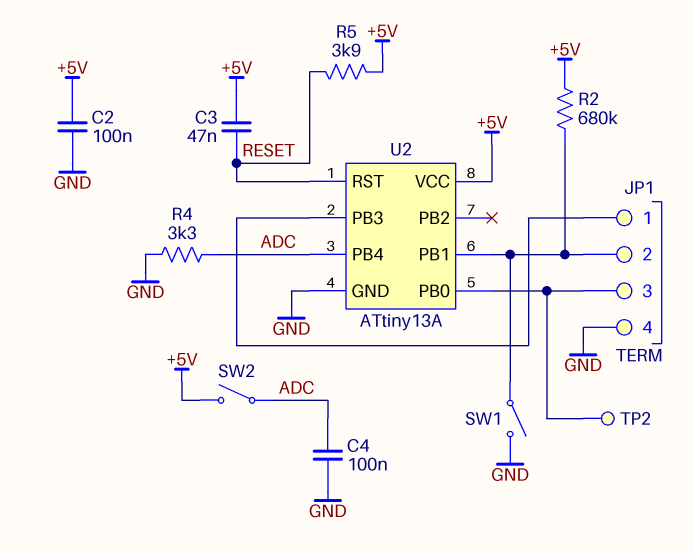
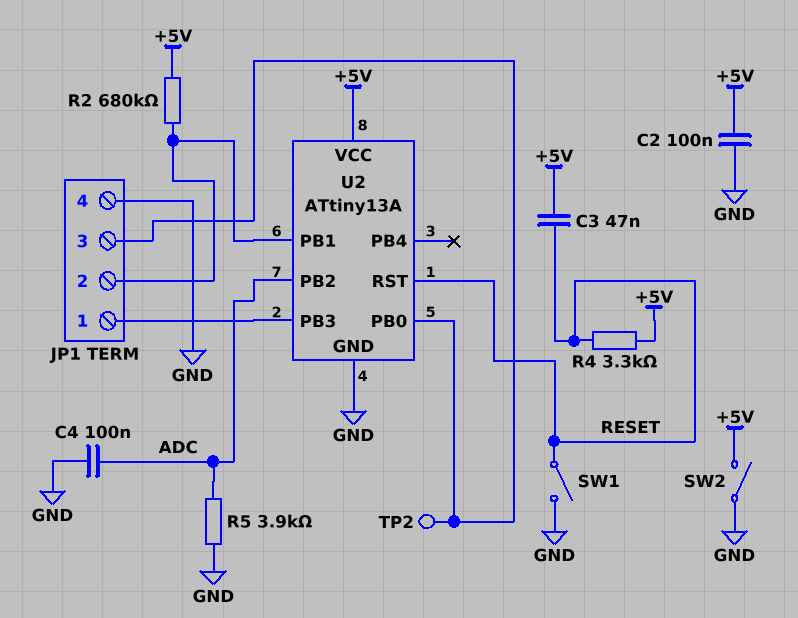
R4: 3.3k (ADC, GND) -> 3.3k (+5V, RESET)
R5: 3.9k (+5V, RESET) -> 3.9k (ADC, GND)
SW1: switch (GND, JP1/2) -> switch (GND, RESET)
SW2: switch (+5V, ADC) -> switch (+5V, GND)
U2 pin PB2: none -> ADC
U2 pin PB4: ADC -> none

